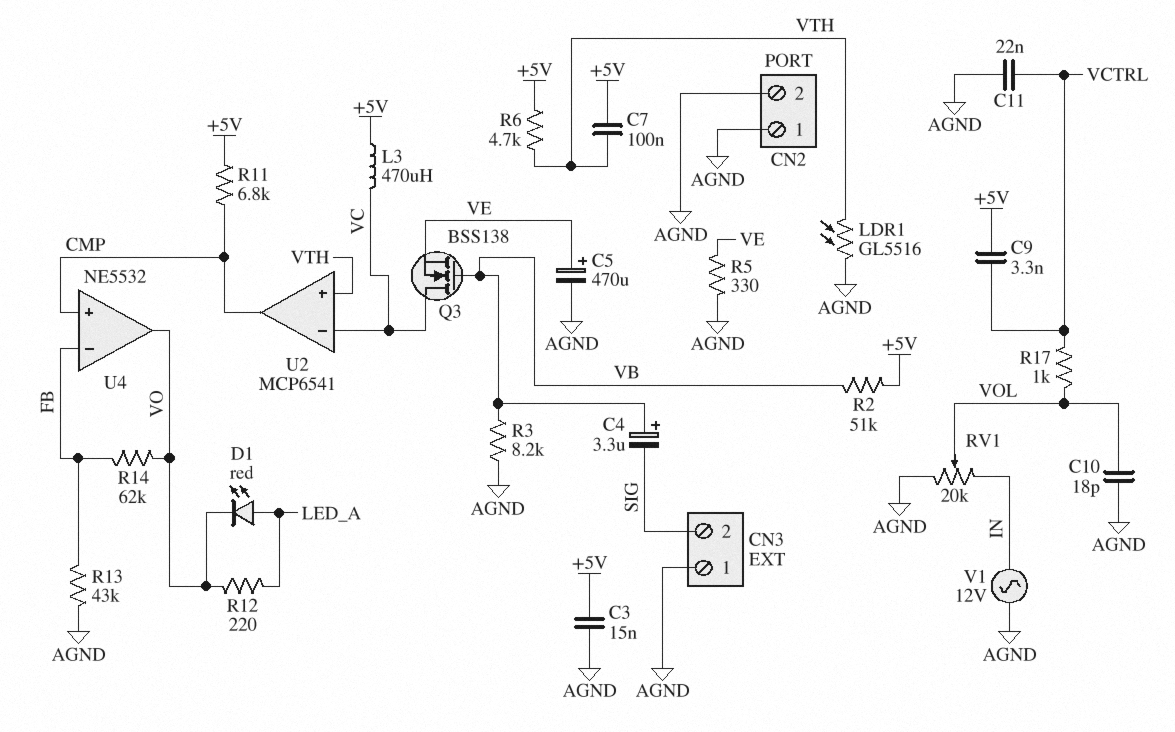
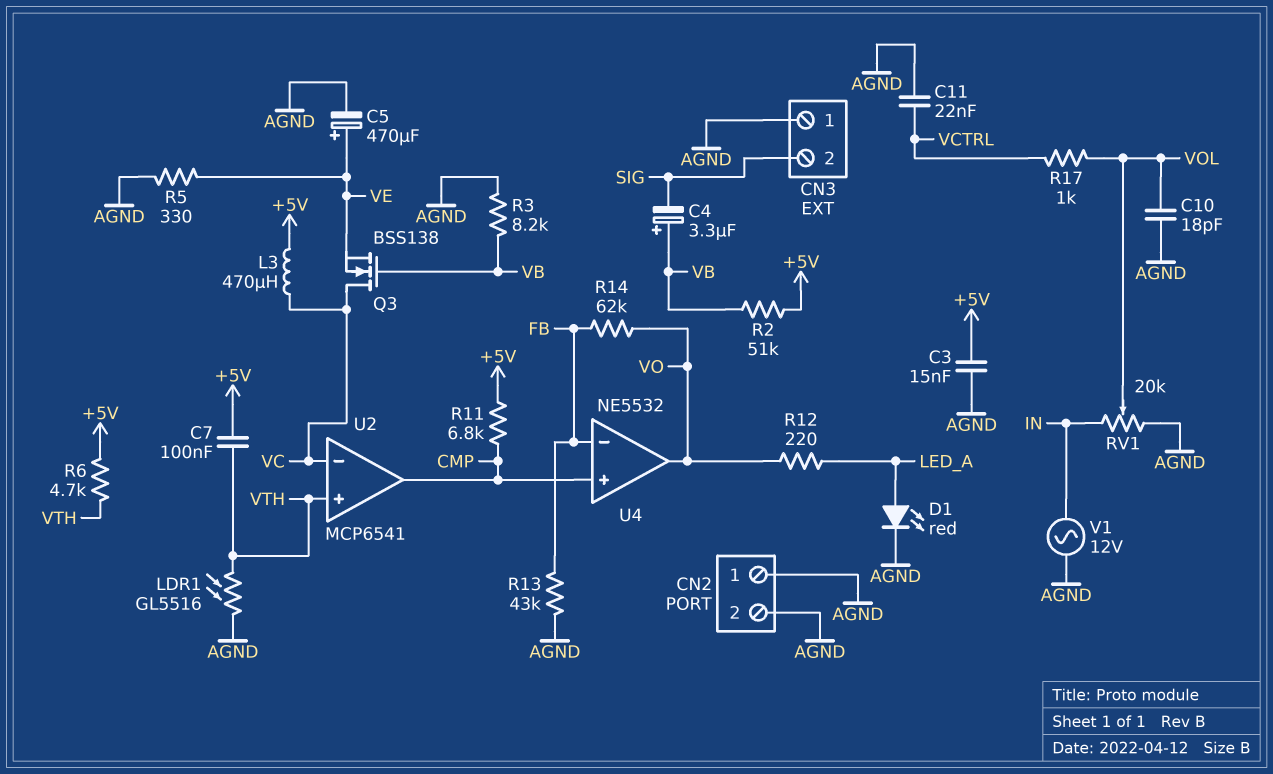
C9: 3.3nF (+5V, VCTRL) -> none
D1: LED red (A LED_A, K VO) -> LED red (A LED_A, K AGND)

